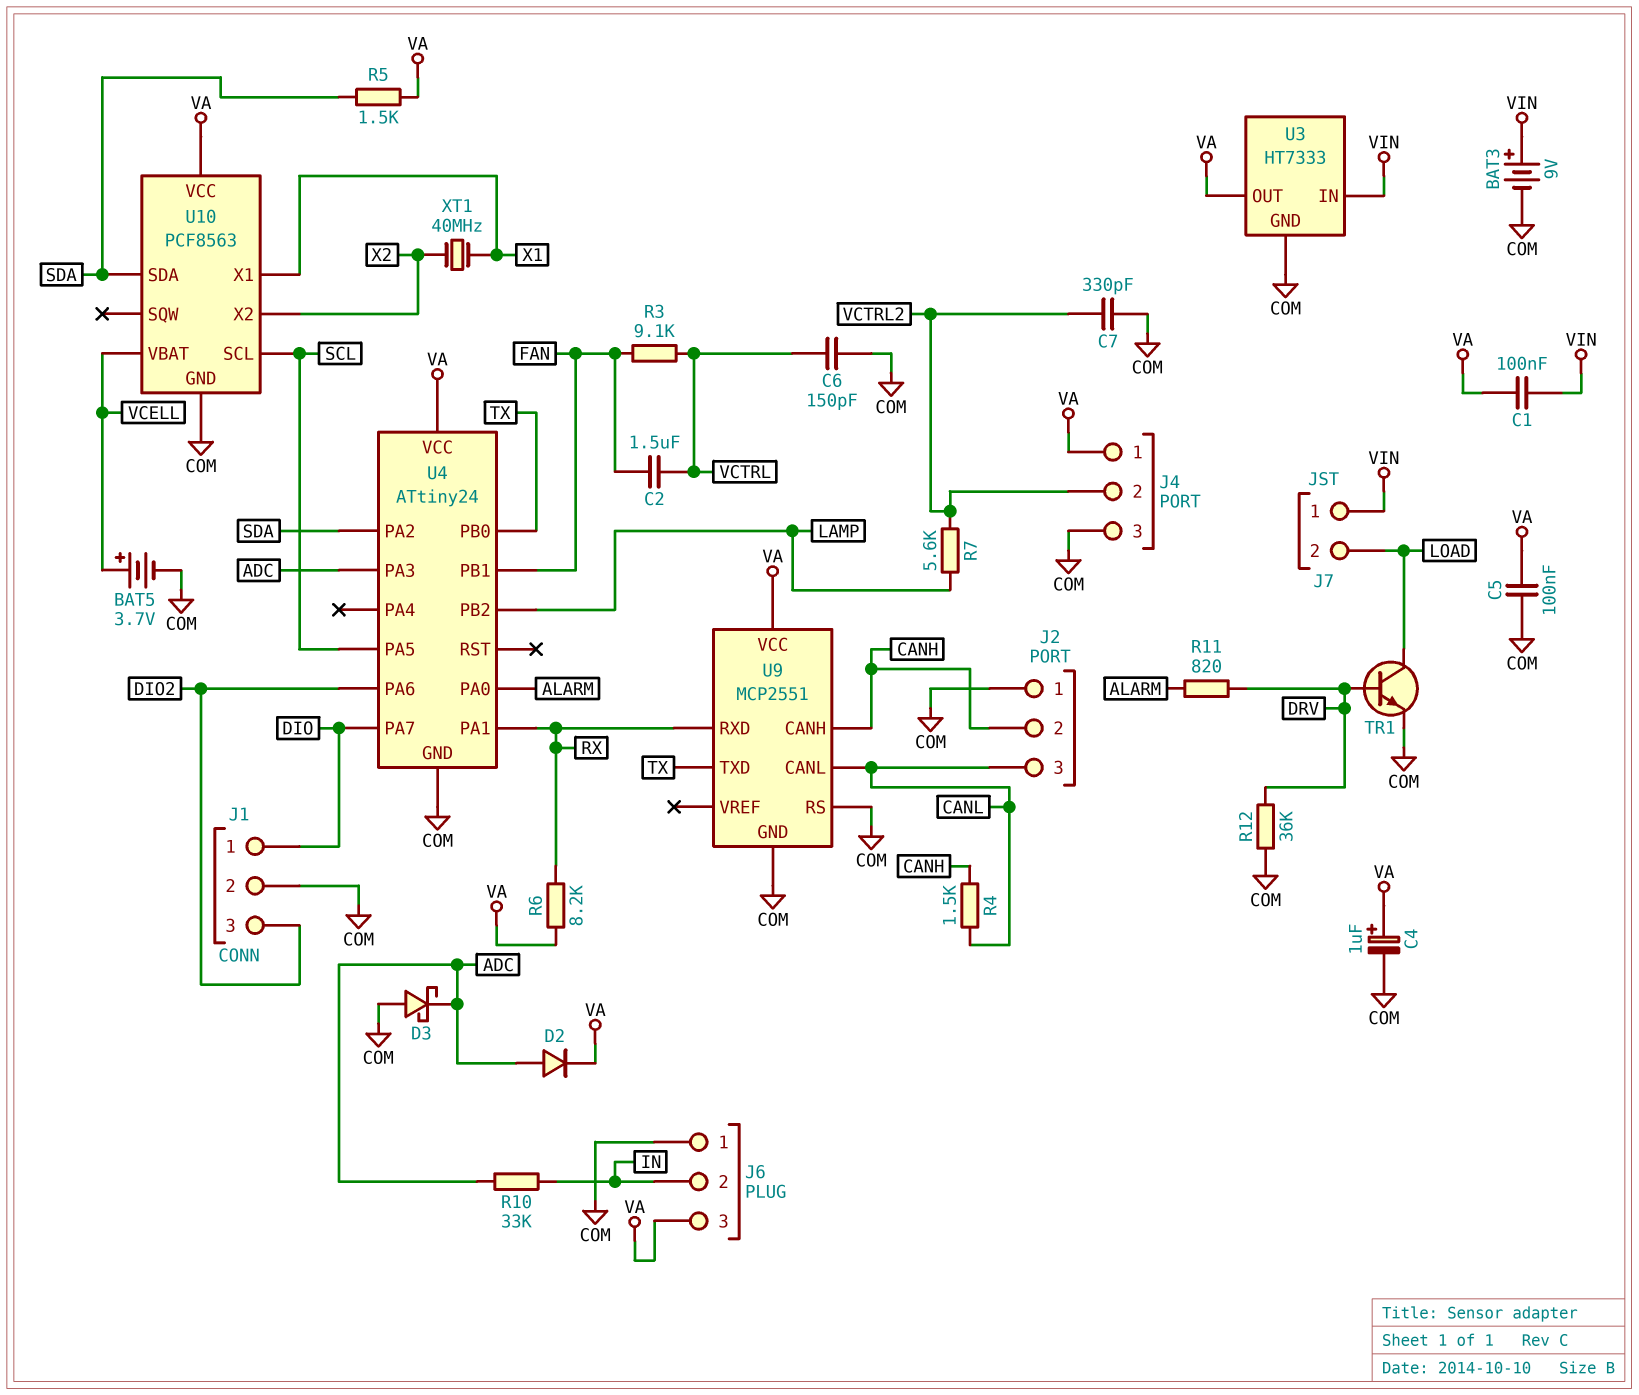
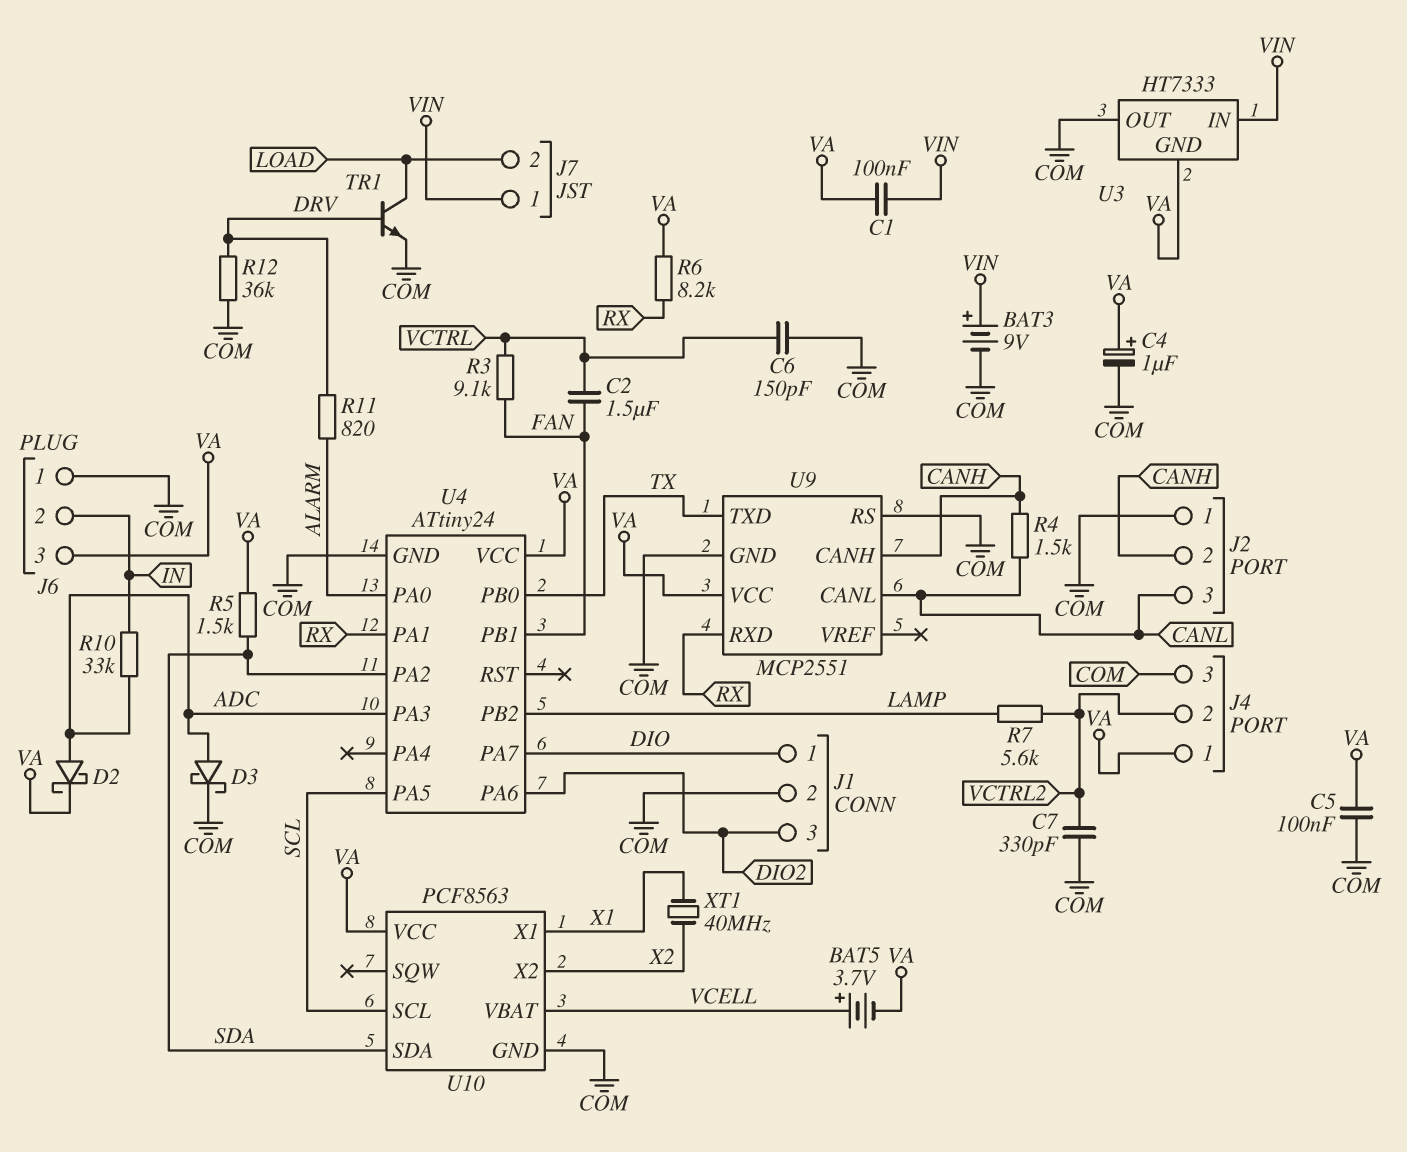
BAT5: 3.7V (plus VCELL, minus COM) -> 3.7V (plus VCELL, minus VA)
D2: diode (A ADC, K VA) -> schottky (A ADC, K VA)
D3: schottky (A COM, K ADC) -> schottky (A ADC, K COM)
U3 pin GND: COM -> VA
U3 pin OUT: VA -> COM

